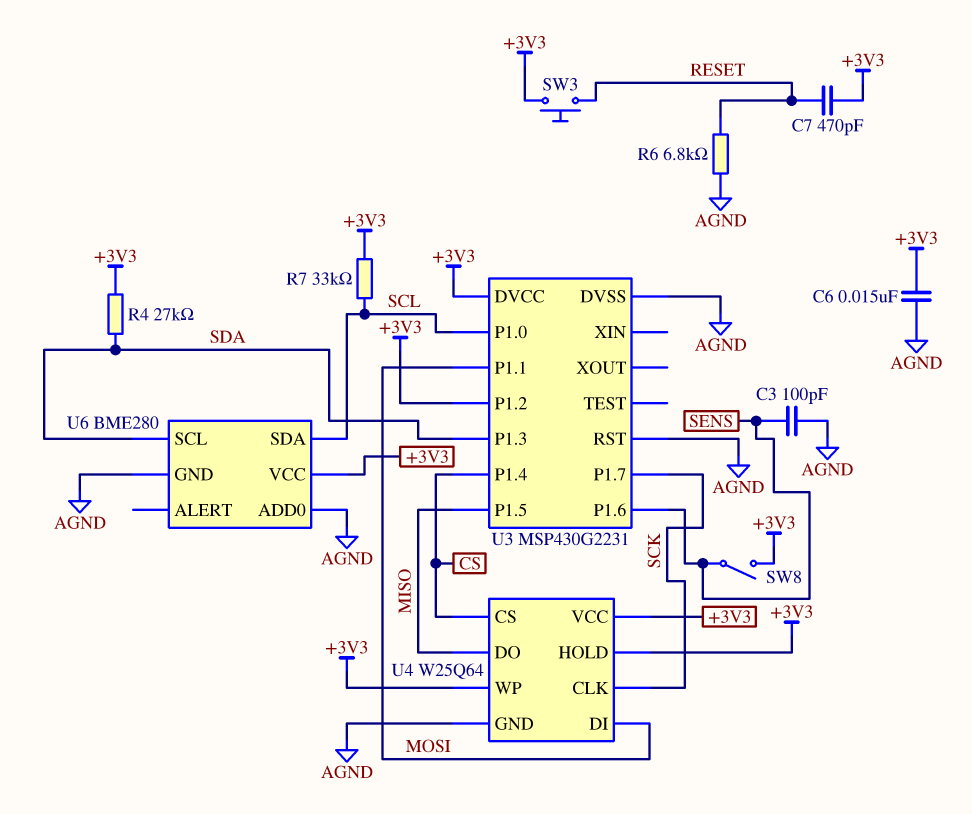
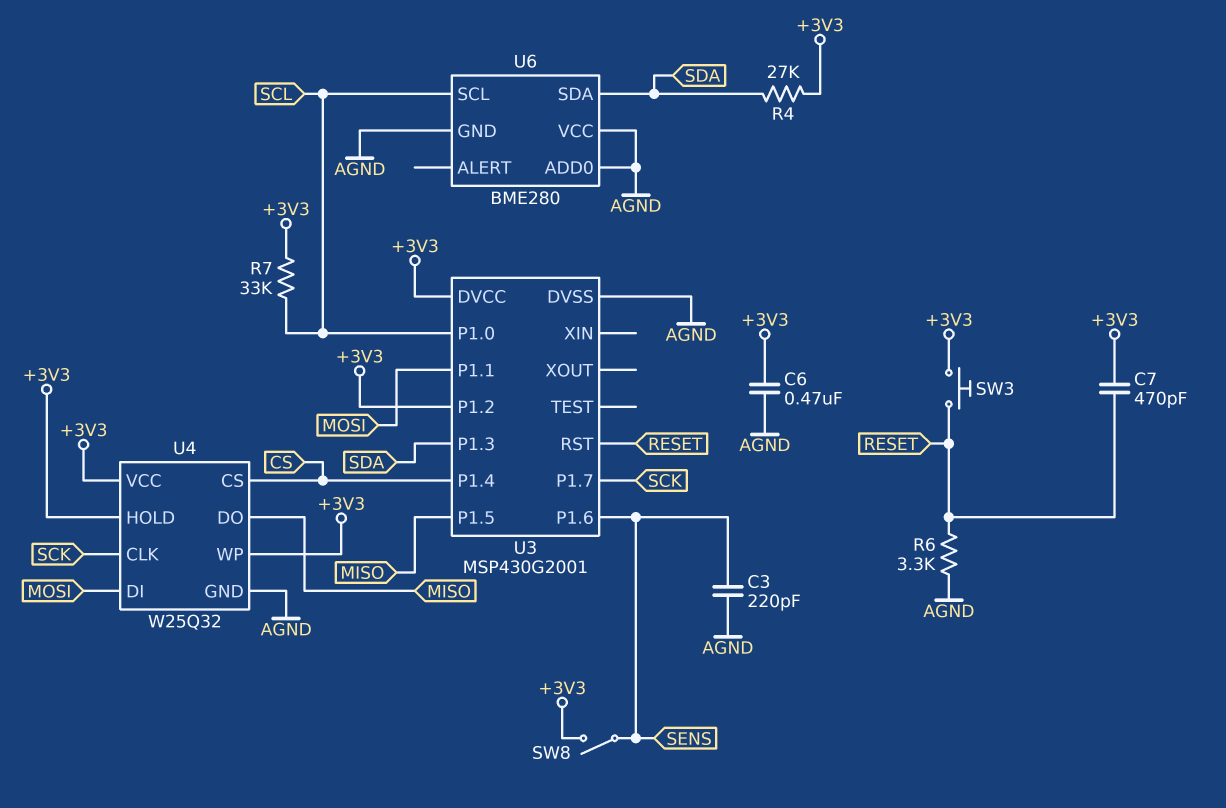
C3: 100pF (AGND, SENS) -> 220pF (AGND, SENS)
C6: 15nF (+3V3, AGND) -> 470nF (+3V3, AGND)
R6: 6.8k (AGND, RESET) -> 3.3k (AGND, RESET)
U3: MSP430G2231 -> MSP430G2001
U3 pin RST: AGND -> RESET
U4: W25Q64 -> W25Q32
U6 pin SCL: SDA -> SCL
U6 pin SDA: SCL -> SDA
U6 pin VCC: +3V3 -> AGND

